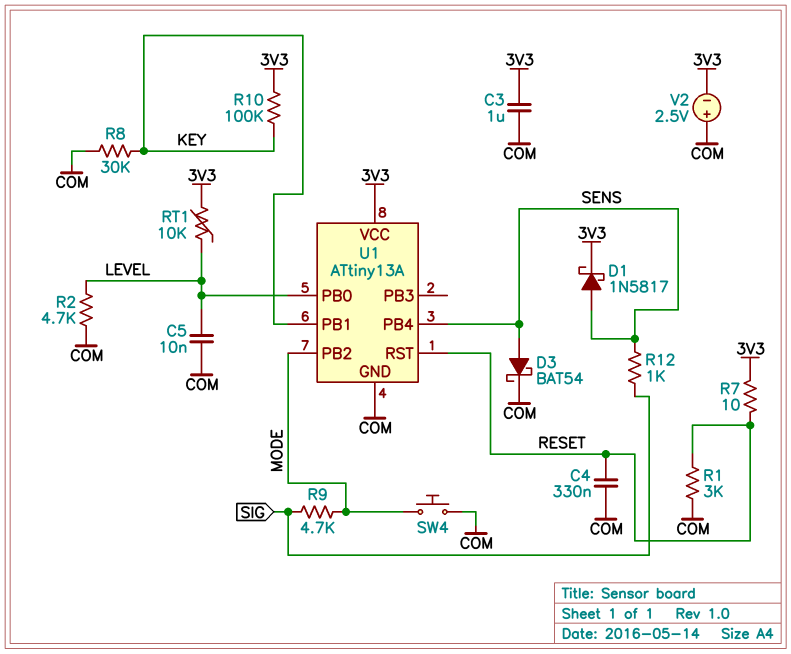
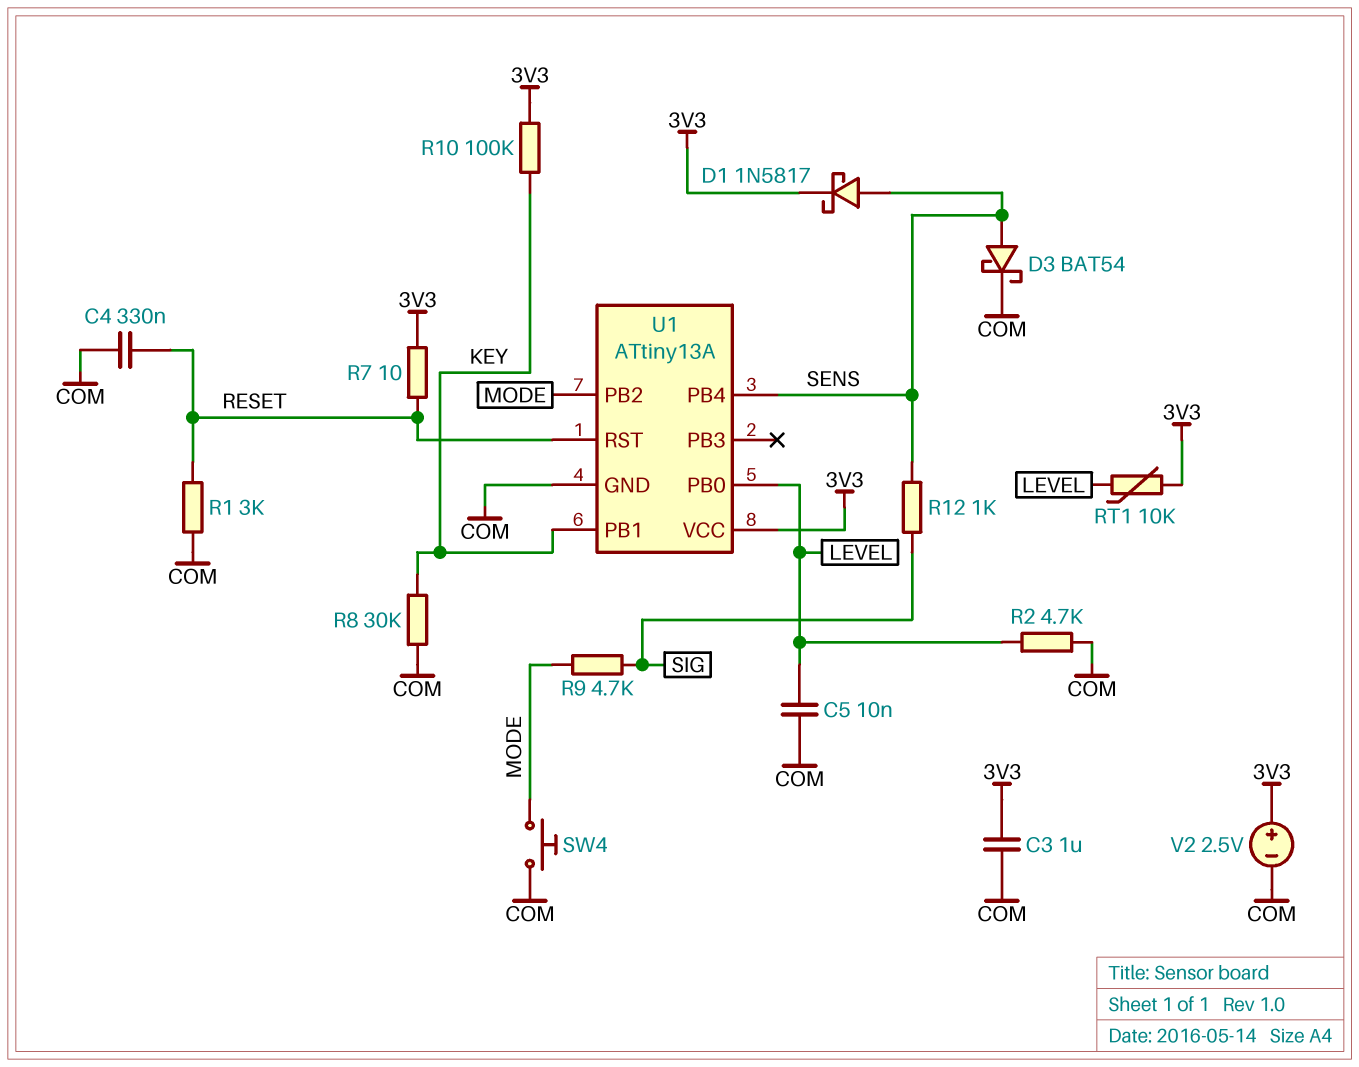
V2: 2.5V (plus COM, minus 3V3) -> 2.5V (plus 3V3, minus COM)

